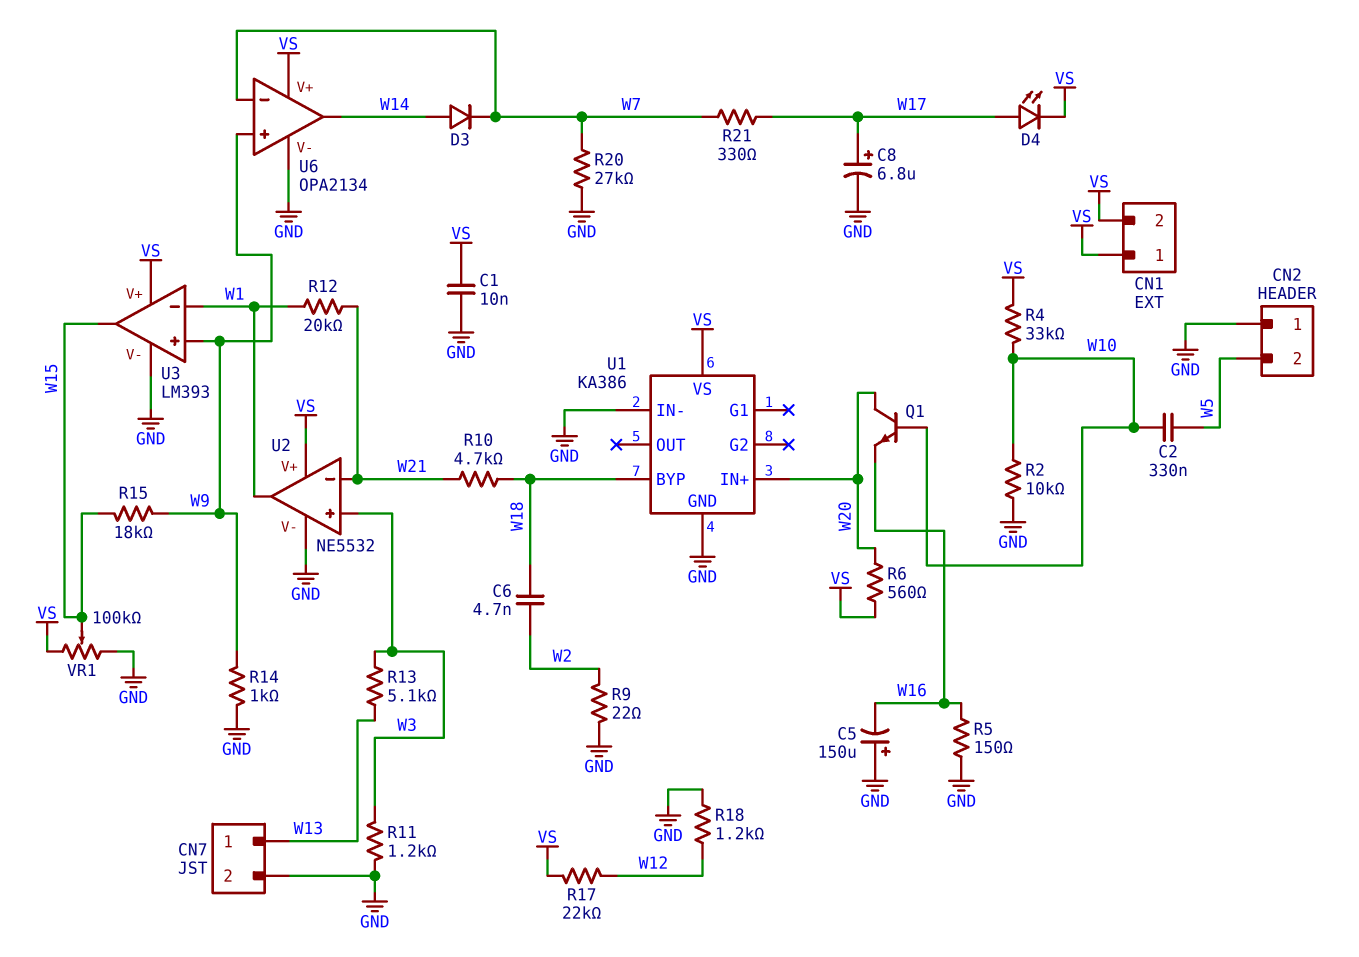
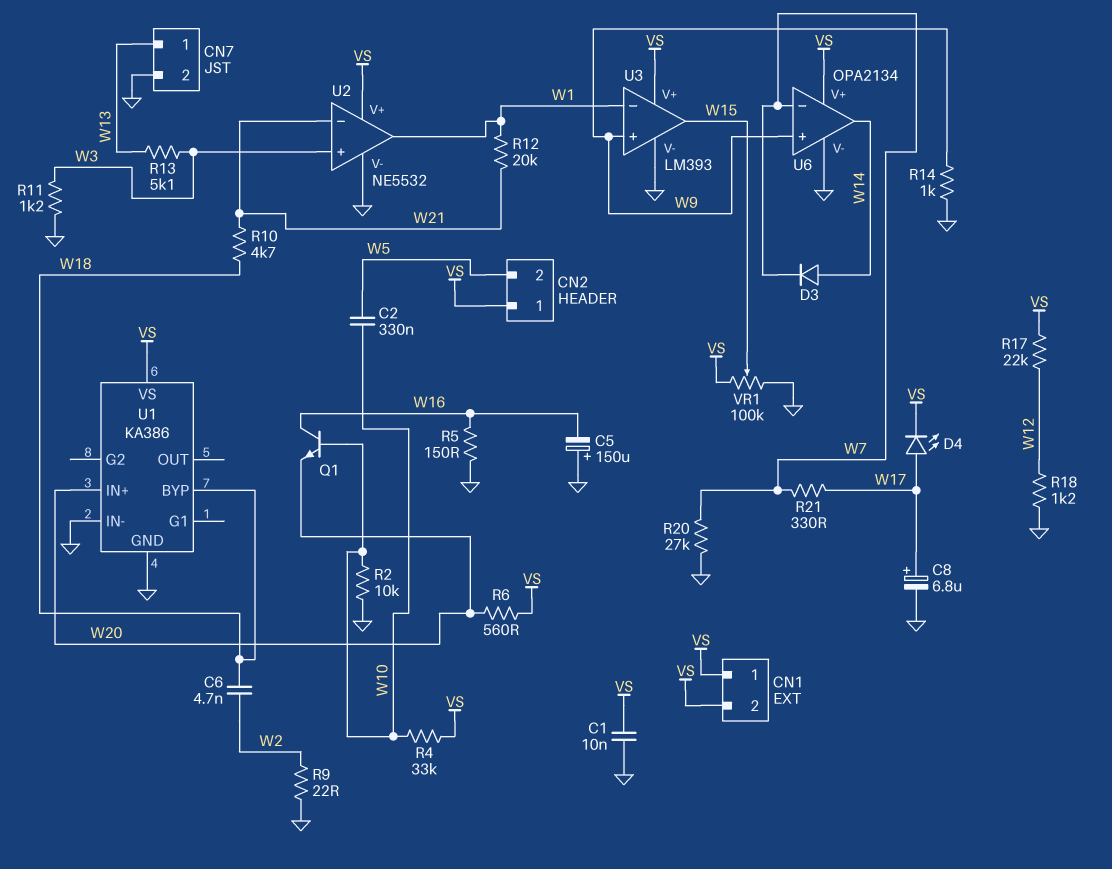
CN2 pin 1: GND -> VS
Q1: NPN (B W10, C W20, E W16) -> NPN (B W10, C W16, E W20)
R15: 18k (W9, W15) -> none

